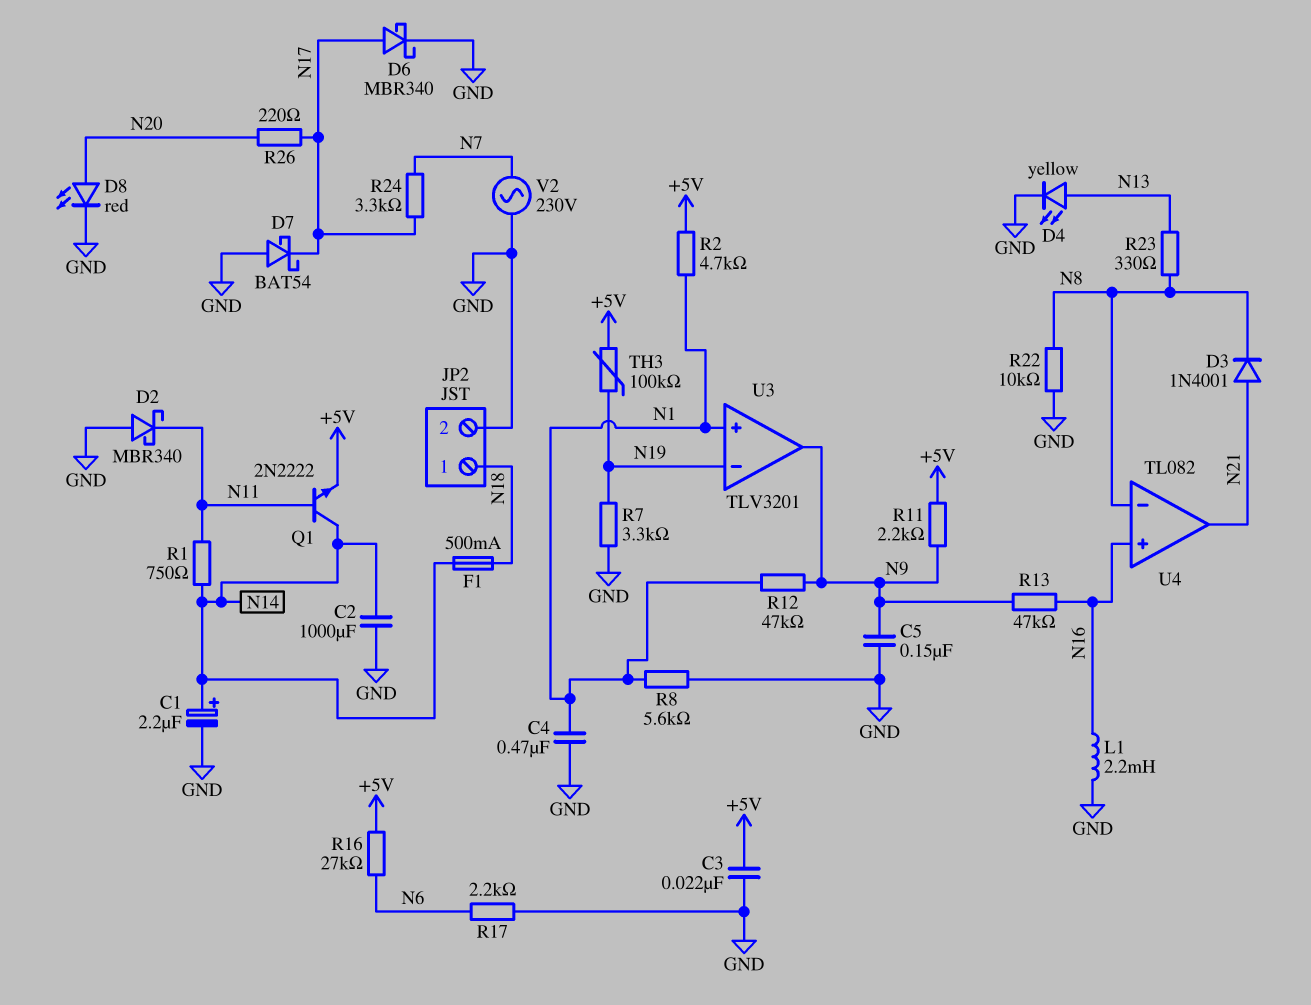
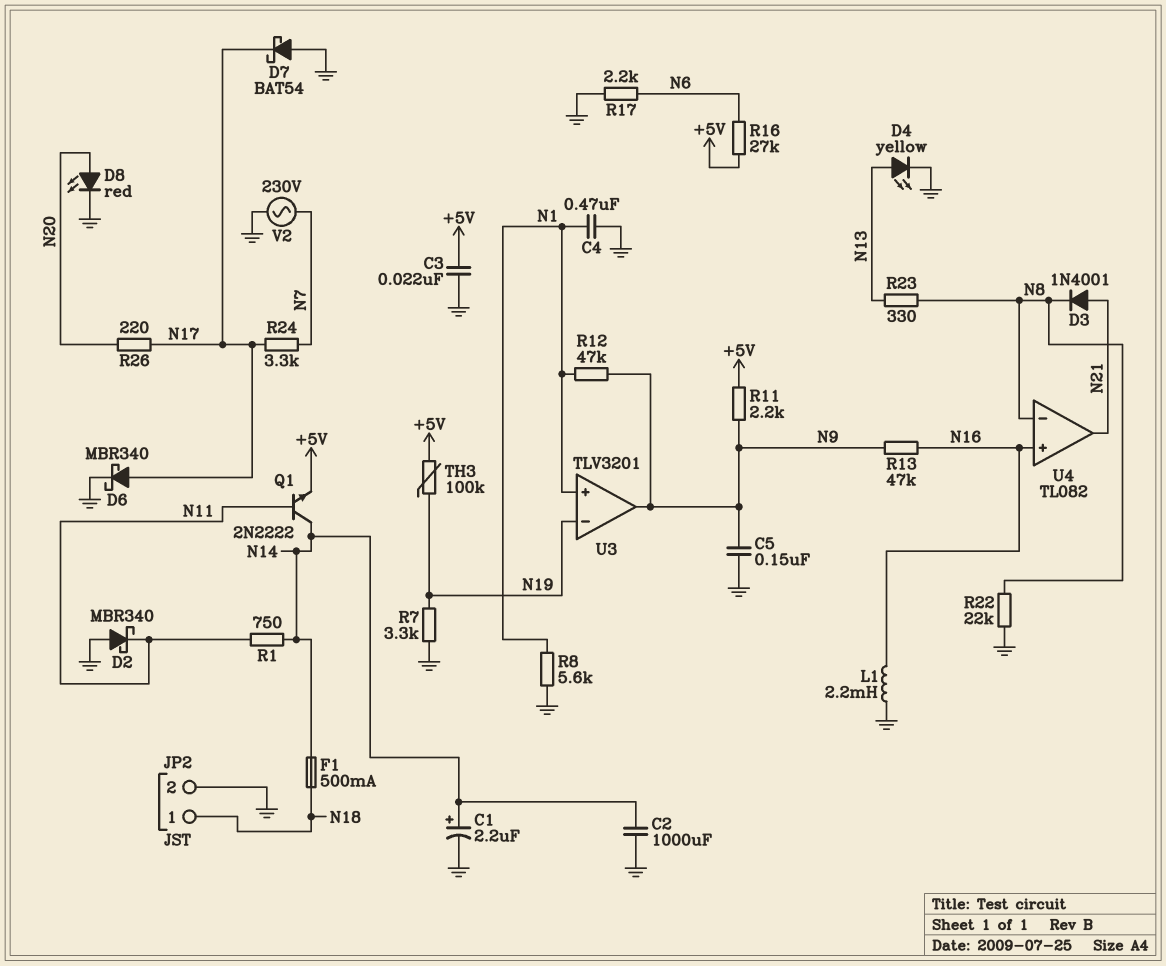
R2: 4.7k (+5V, N1) -> none
R22: 10k (GND, N8) -> 22k (GND, N8)

